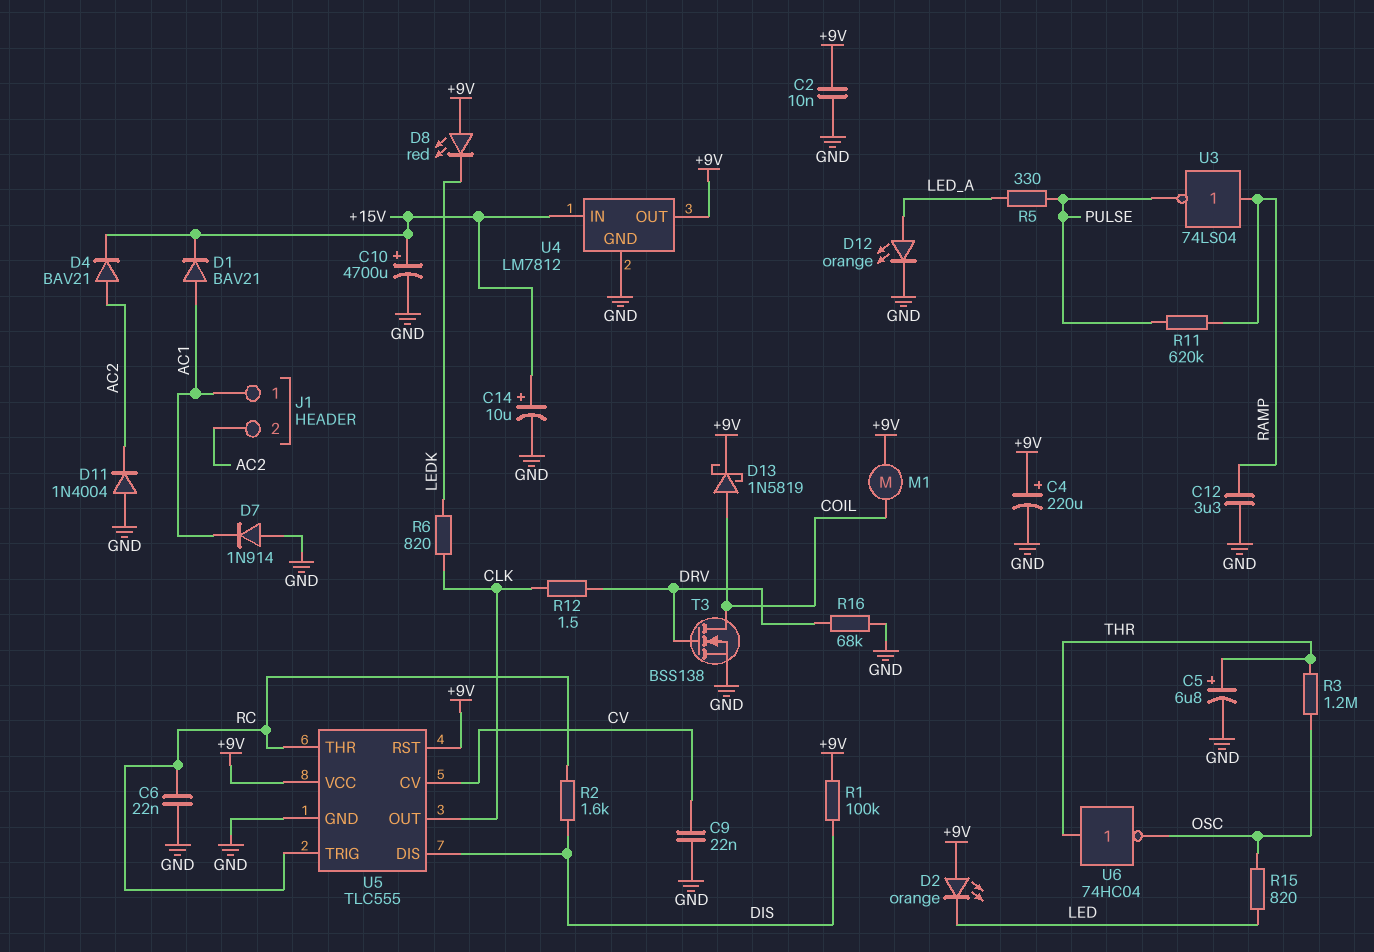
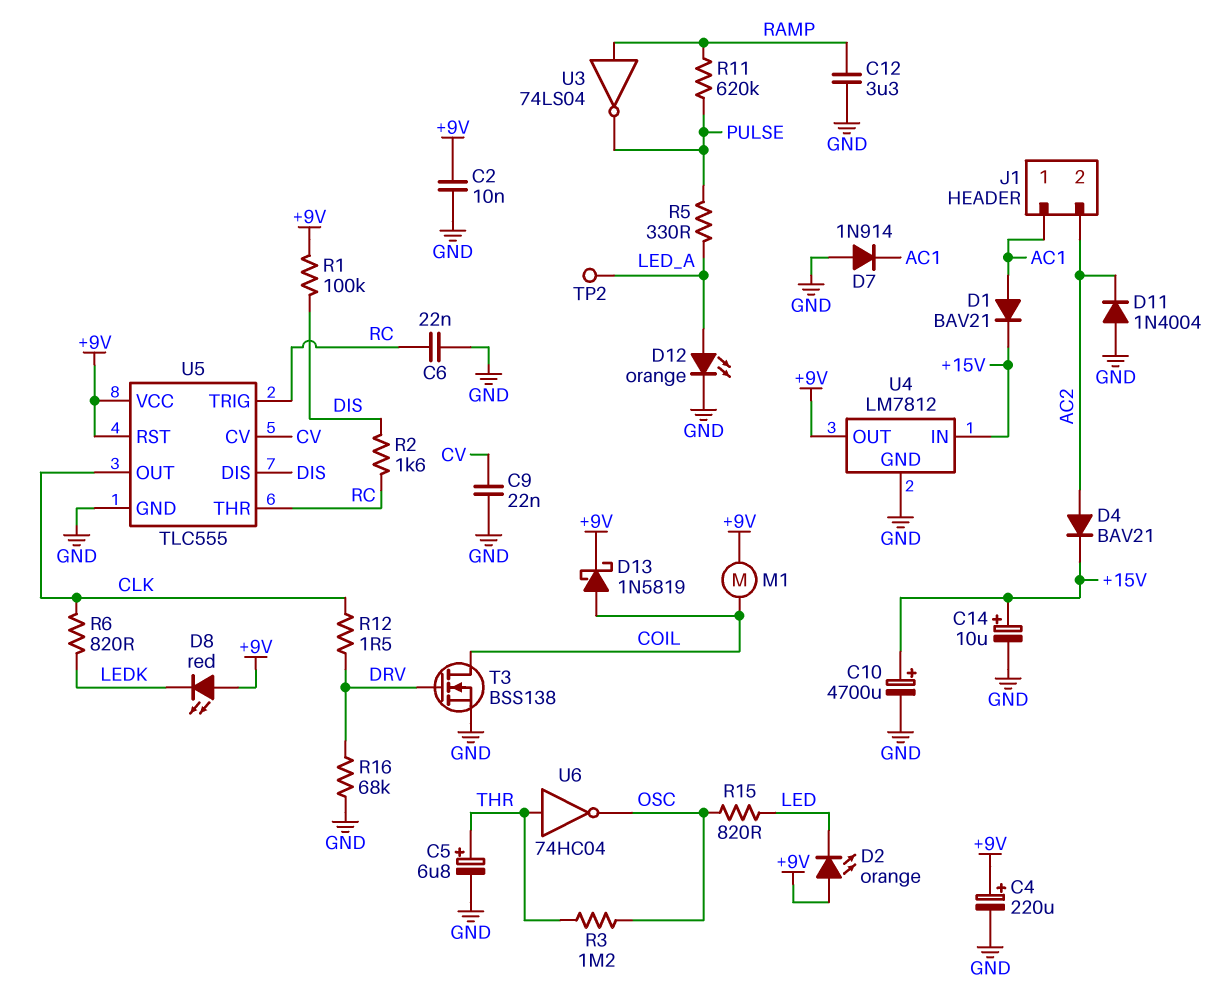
TP2: none -> test point (LED_A)

